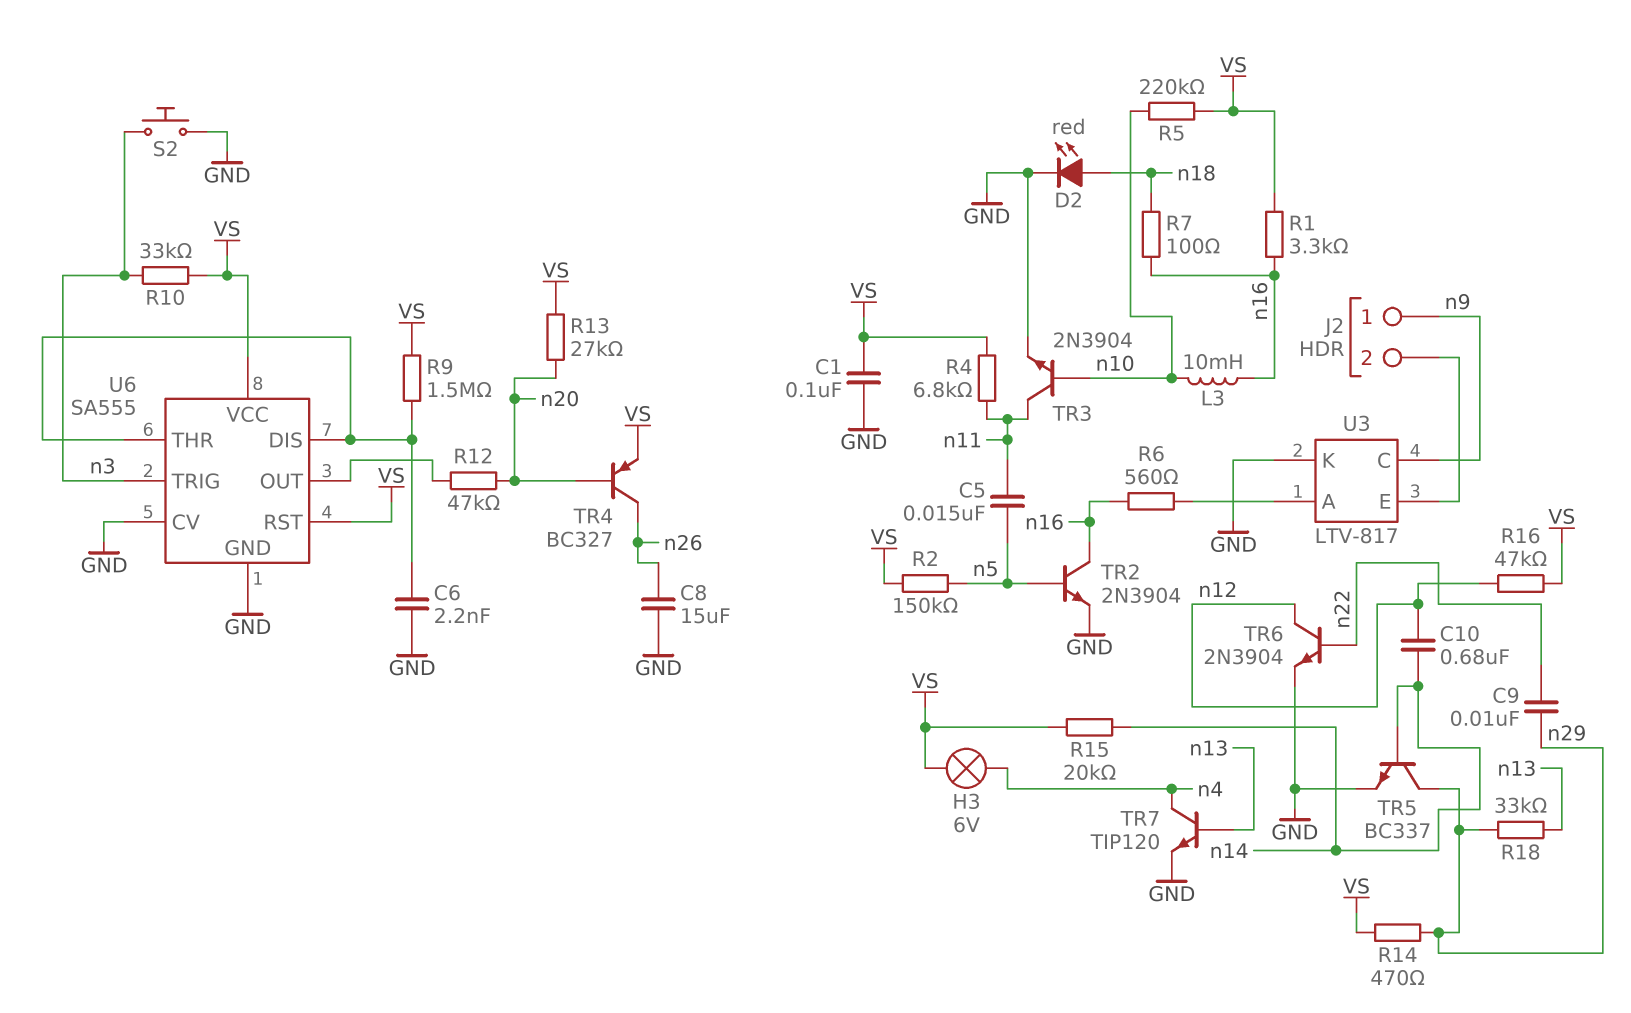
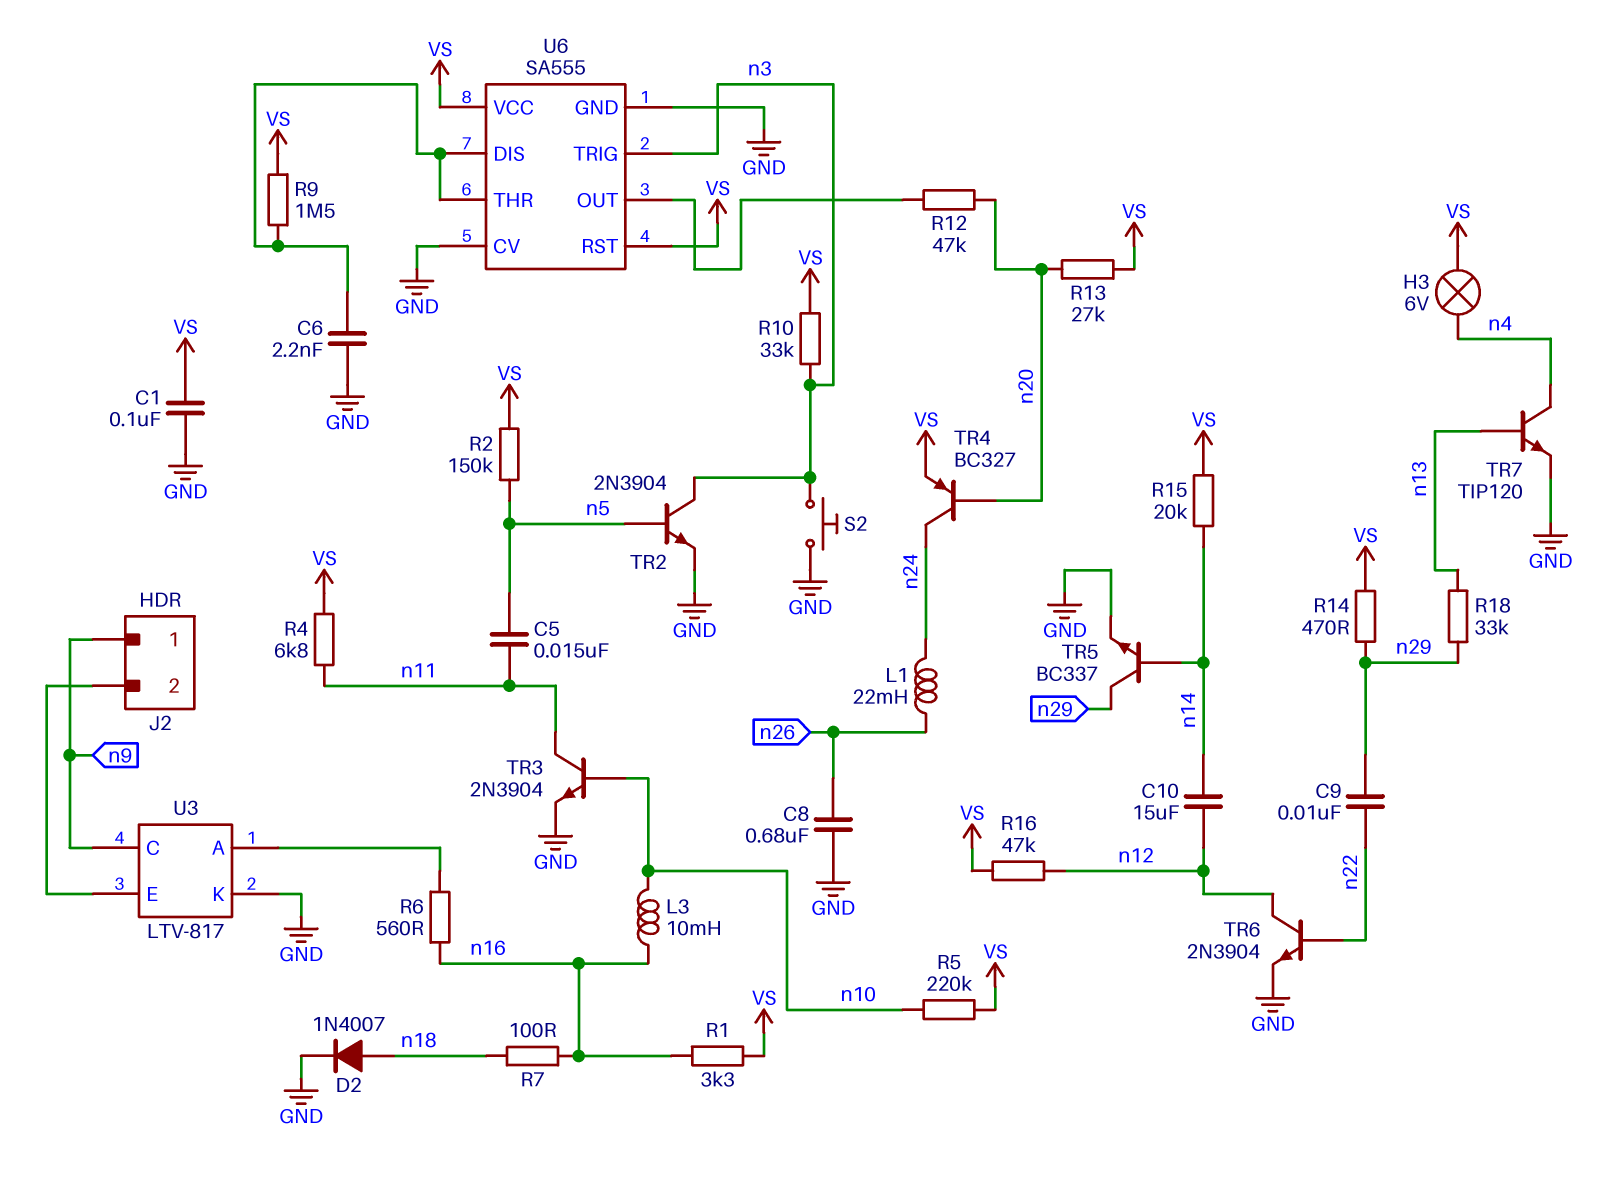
C8: 15uF (GND, n26) -> 680nF (GND, n26)
C10: 680nF (n12, n14) -> 15uF (n12, n14)
D2: LED red (A n18, K GND) -> diode 1N4007 (A n18, K GND)
L1: none -> 22mH (n24, n26)
TR2: NPN 2N3904 (B n5, C n16, E GND) -> NPN 2N3904 (B n5, C n3, E GND)
TR4: PNP BC327 (B n20, C n26, E VS) -> PNP BC327 (B n20, C n24, E VS)

